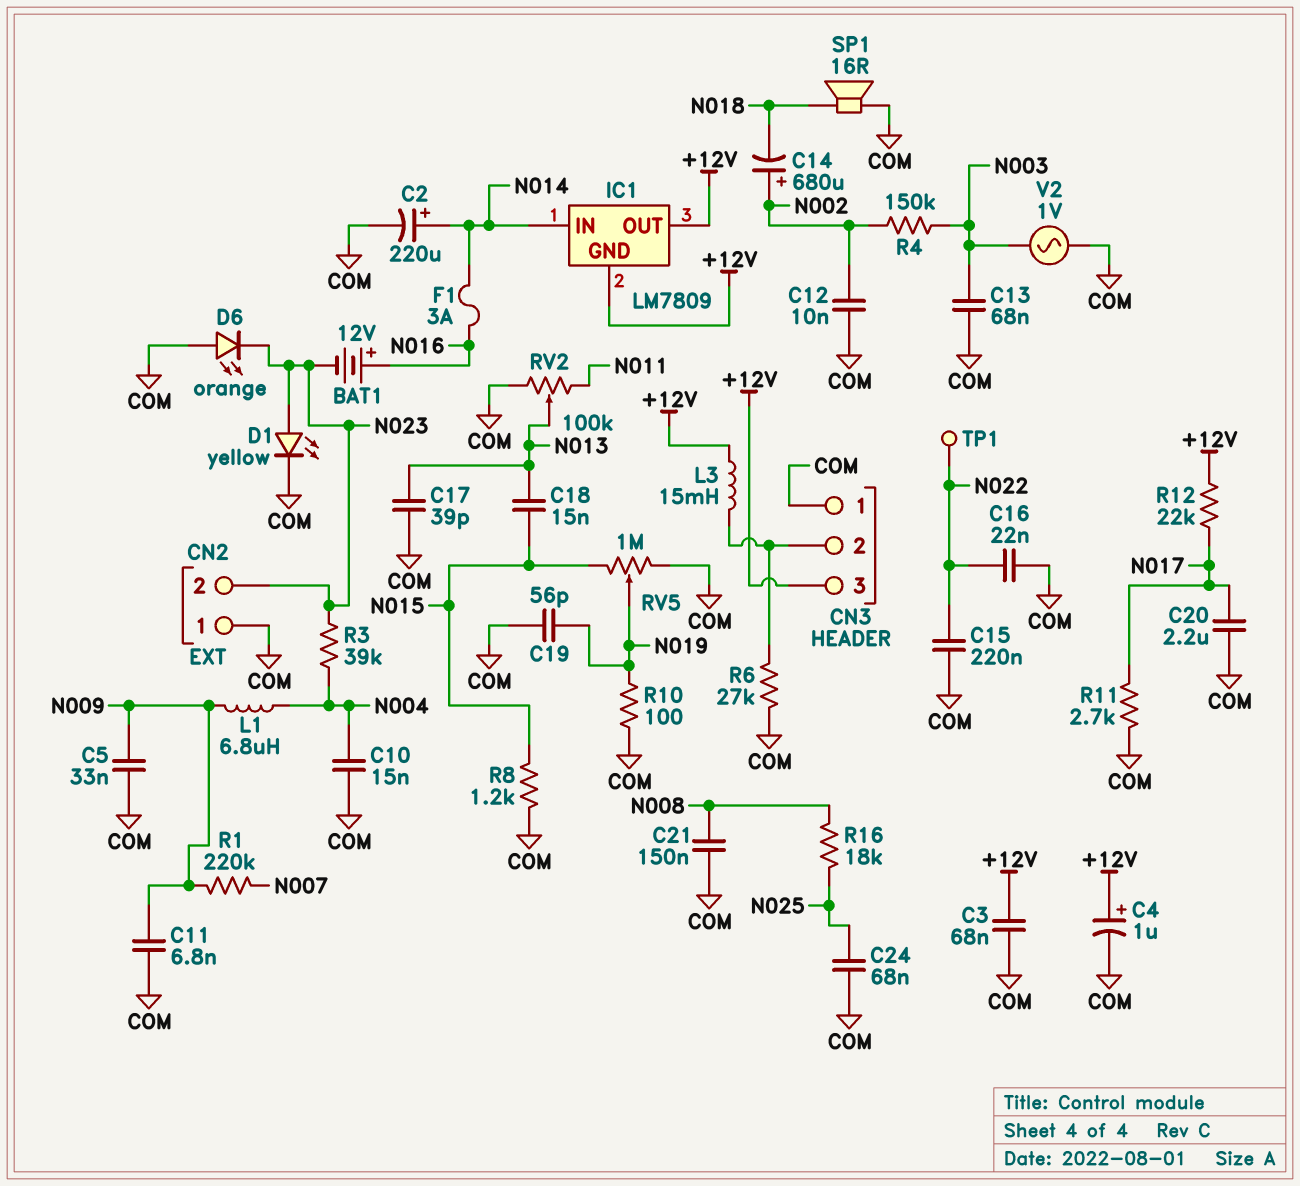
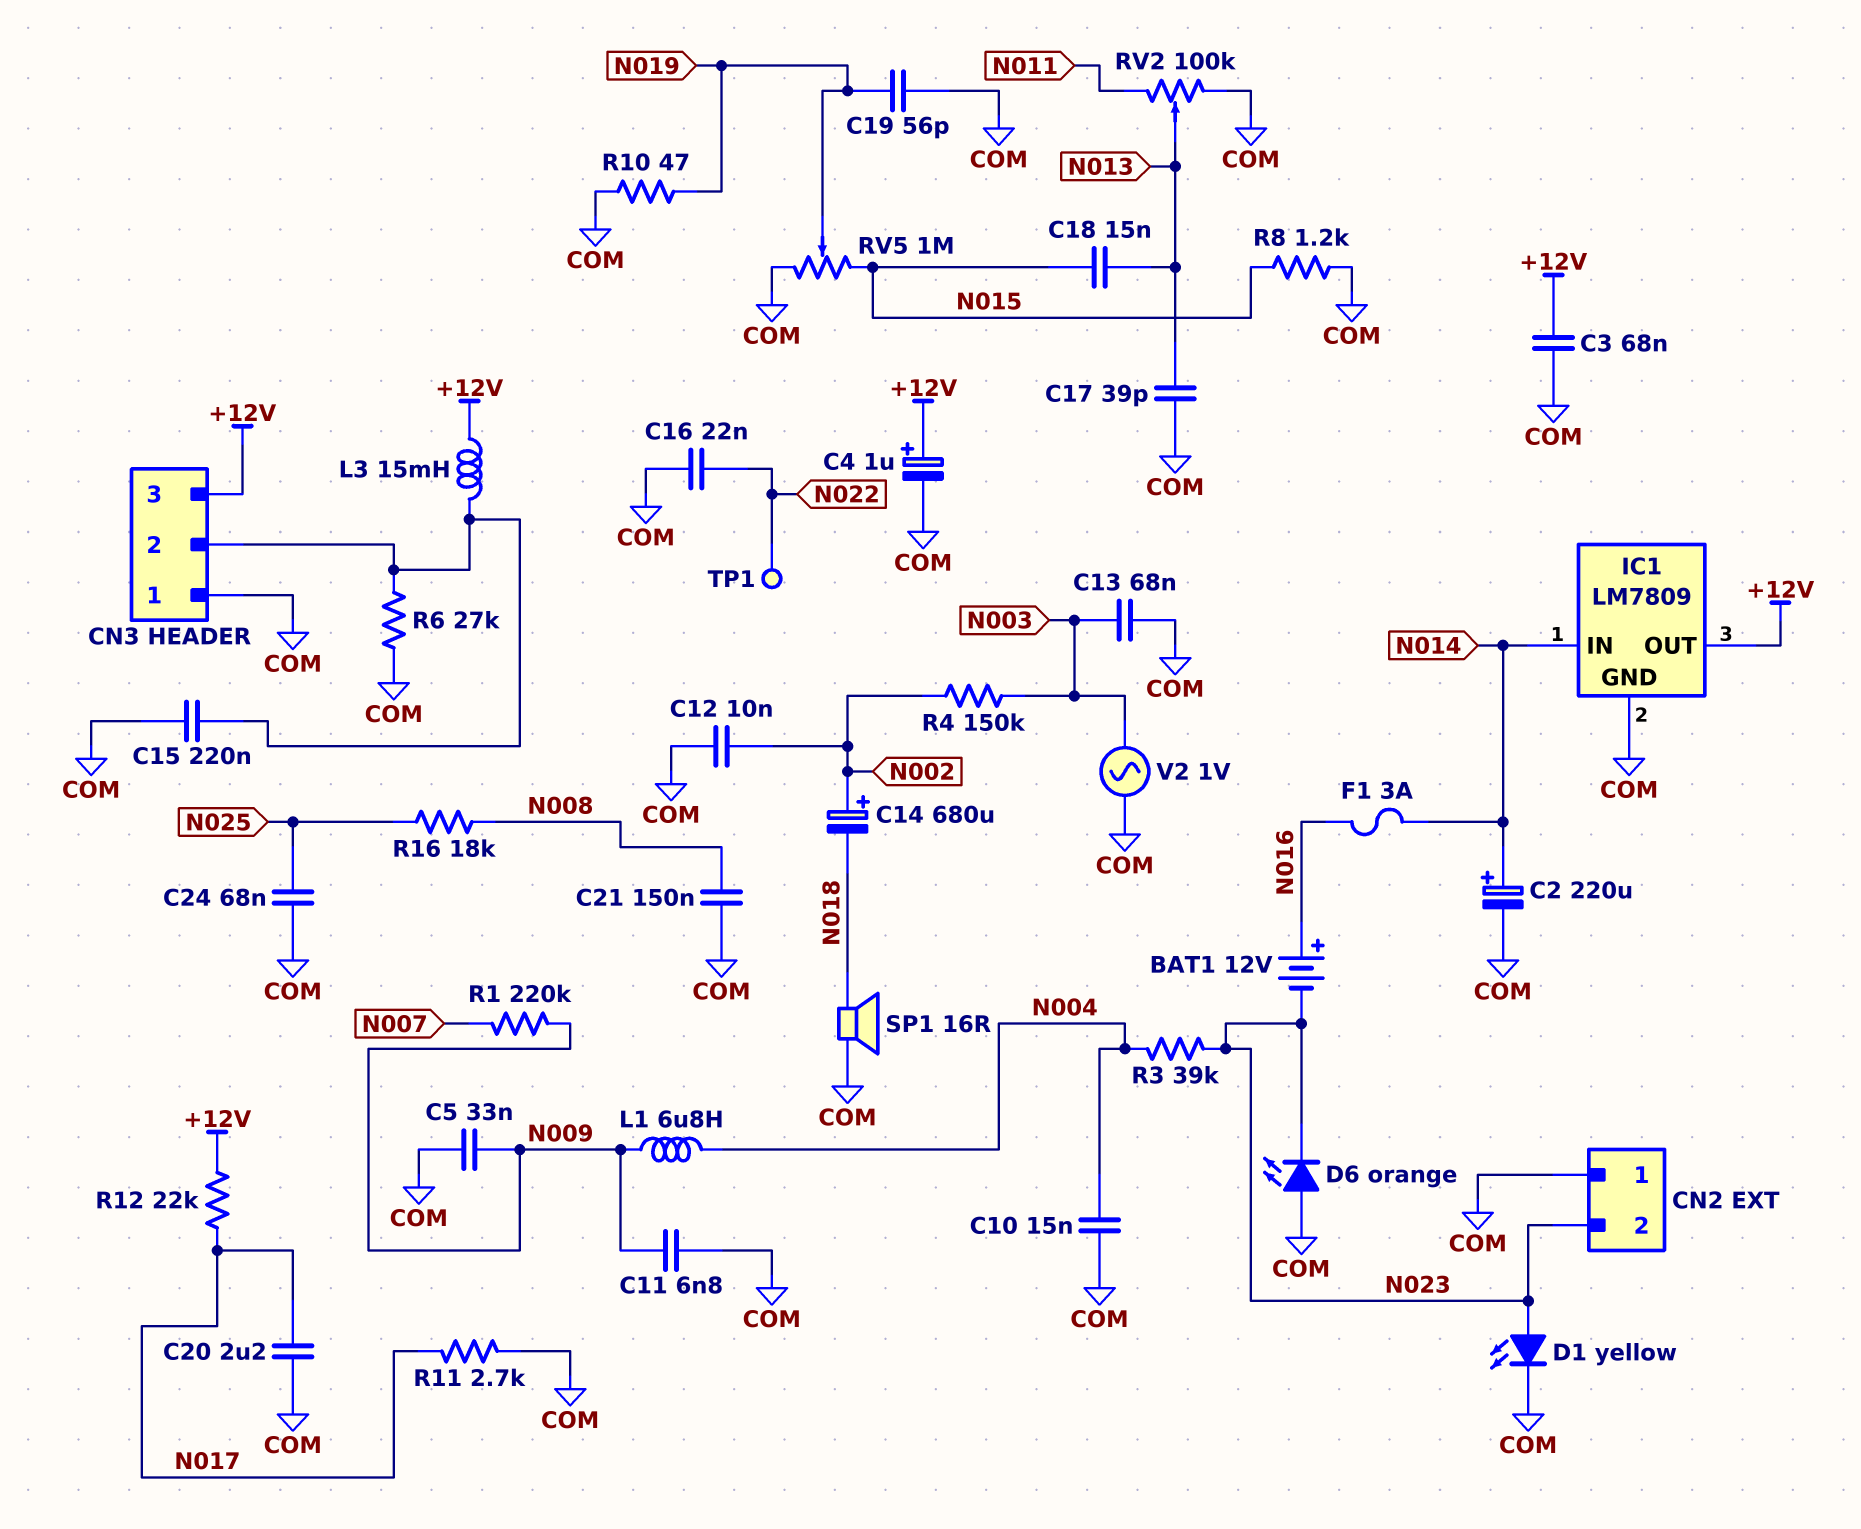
C15: 220nF (COM, N022) -> 220nF (CN3/2, COM)
IC1 pin GND: +12V -> COM
R10: 100 (COM, N019) -> 47 (COM, N019)

